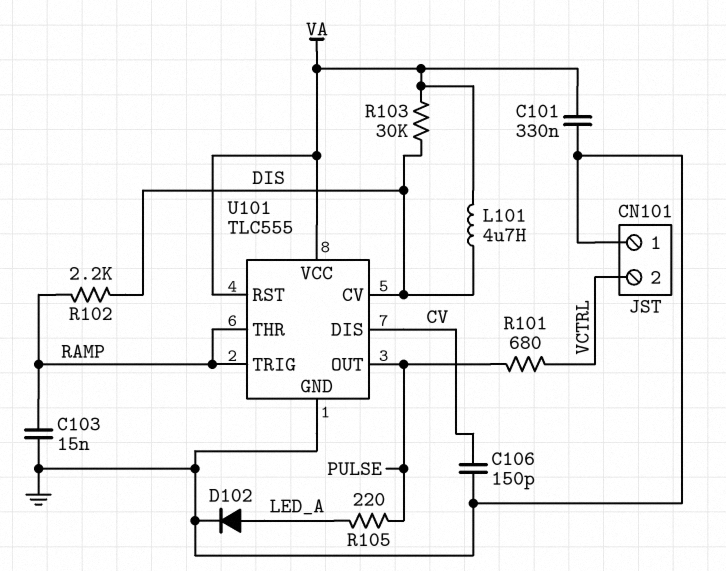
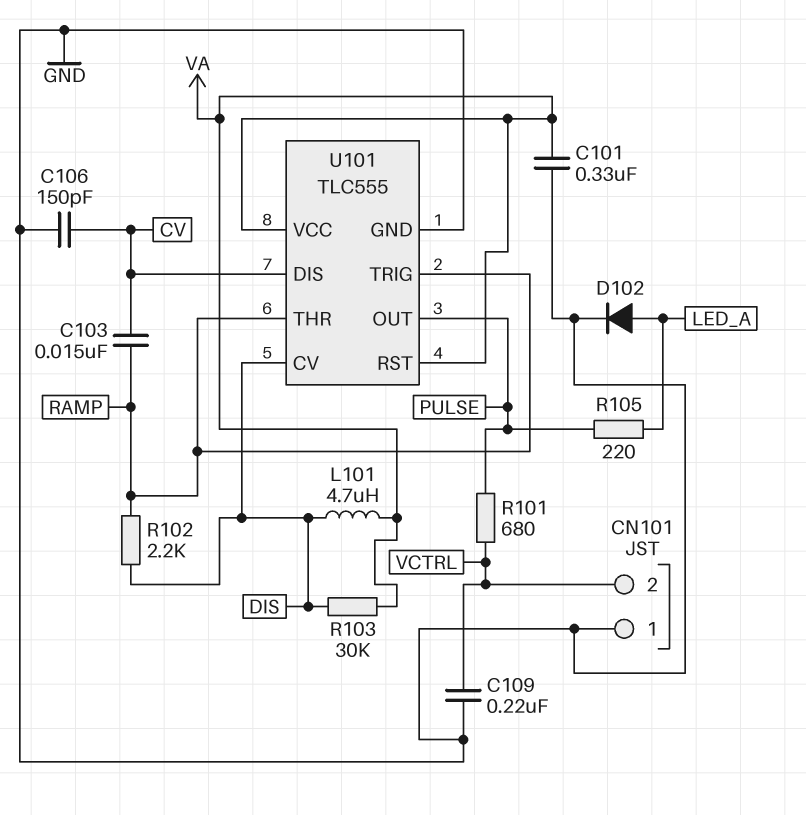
C103: 15nF (GND, RAMP) -> 15nF (CV, RAMP)
C109: none -> 220nF (GND, VCTRL)

